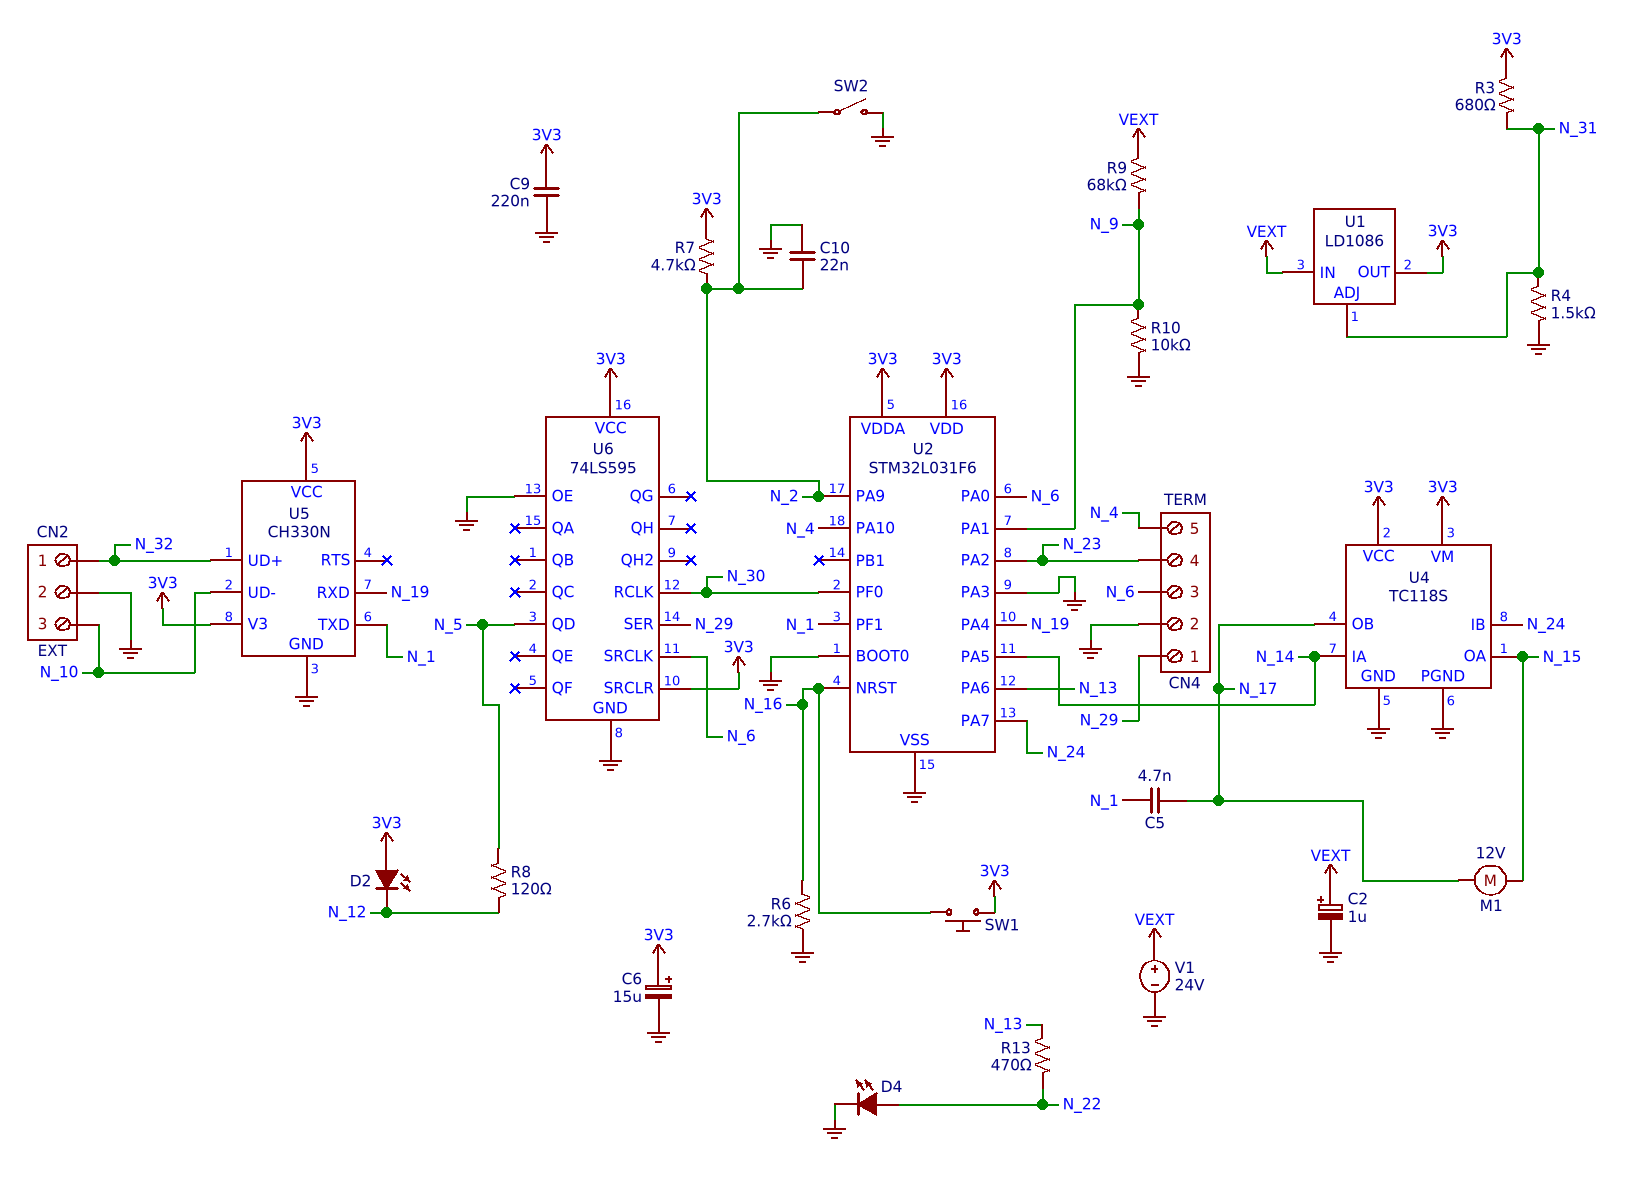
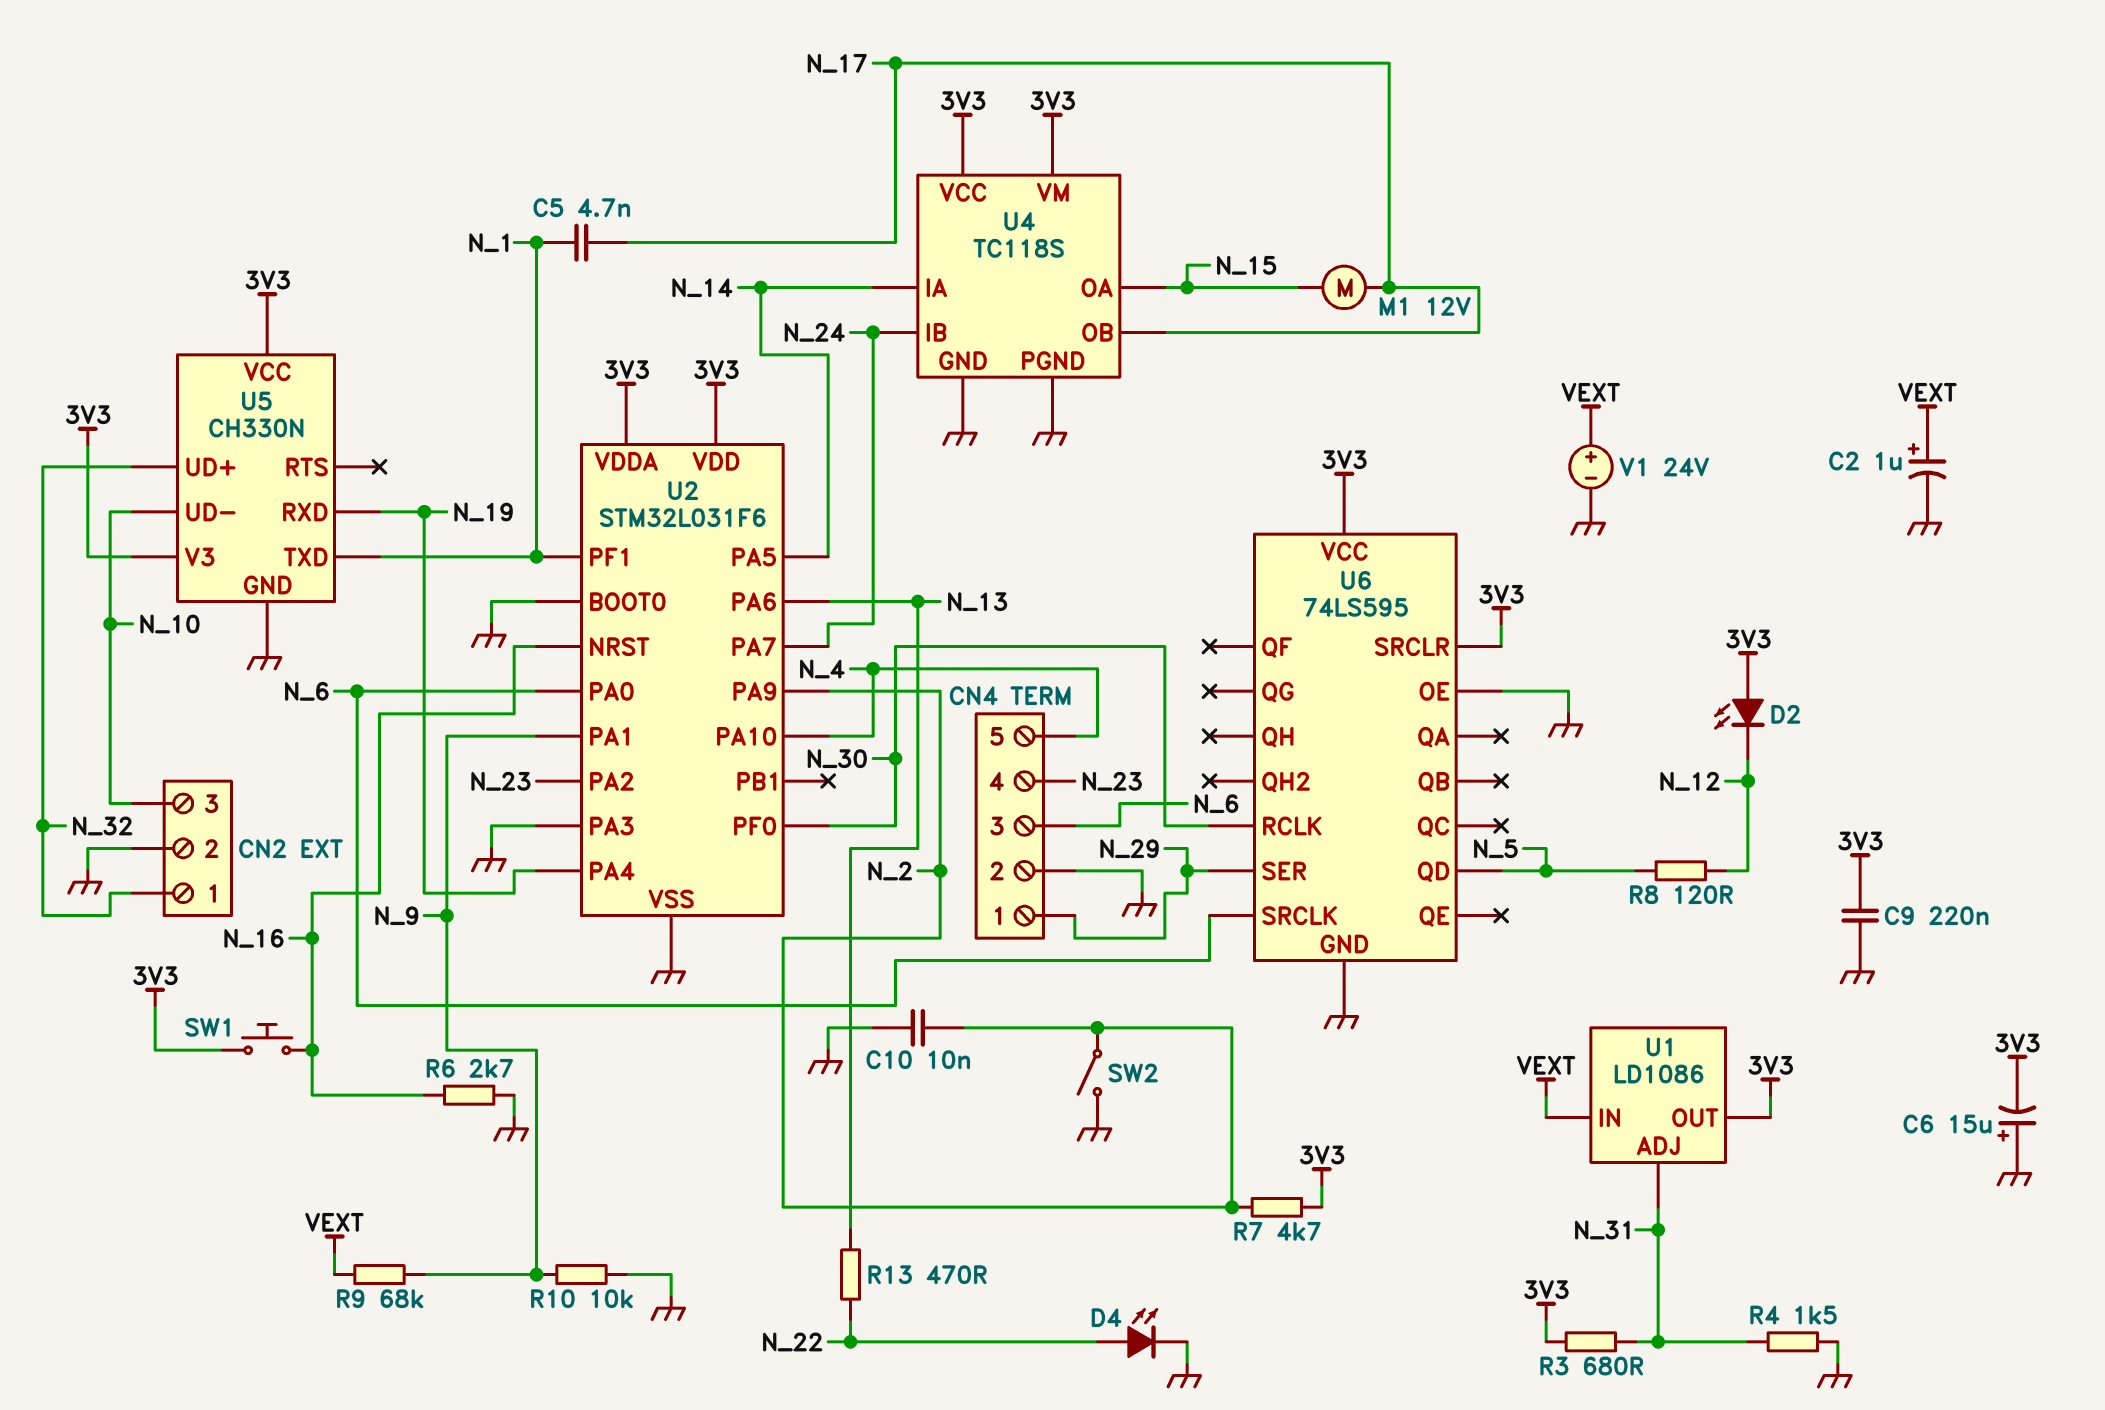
C6: 15uF (plus 3V3, minus GND) -> 15uF (plus GND, minus 3V3)
C10: 22nF (GND, N_2) -> 10nF (GND, N_2)

